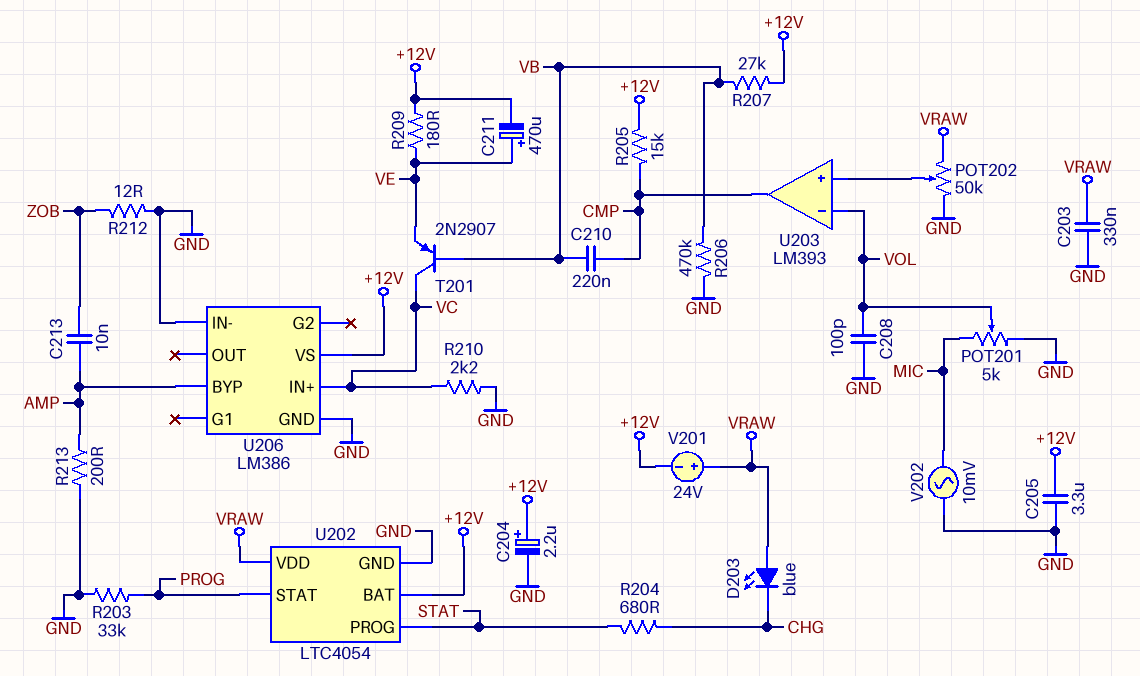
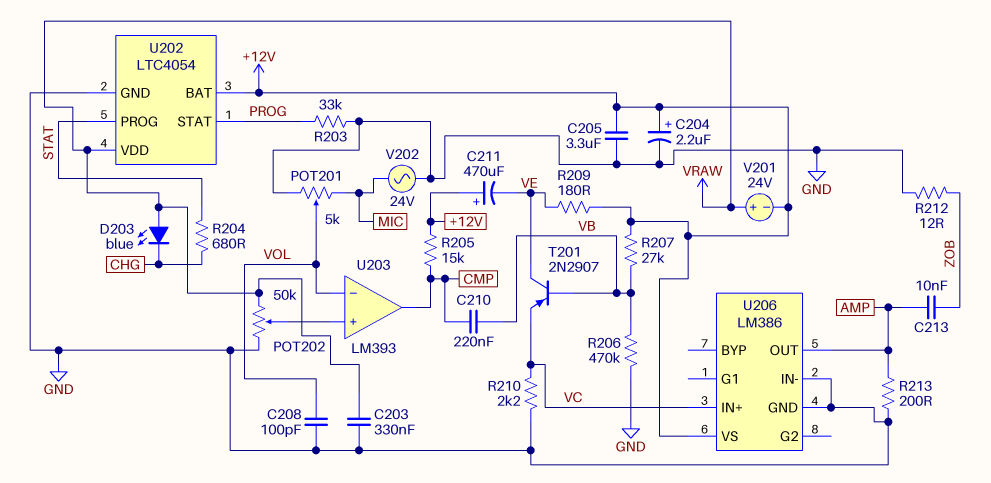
C211: 470uF (plus VE, minus +12V) -> 470uF (plus +12V, minus VE)
T201: PNP 2N2907 (B VB, C VC, E VE) -> PNP 2N2907 (B VB, C VE, E VC)
U206 pin BYP: AMP -> none
U206 pin OUT: none -> AMP
V202: AC 10mV (GND, MIC) -> AC 24V (GND, MIC)

